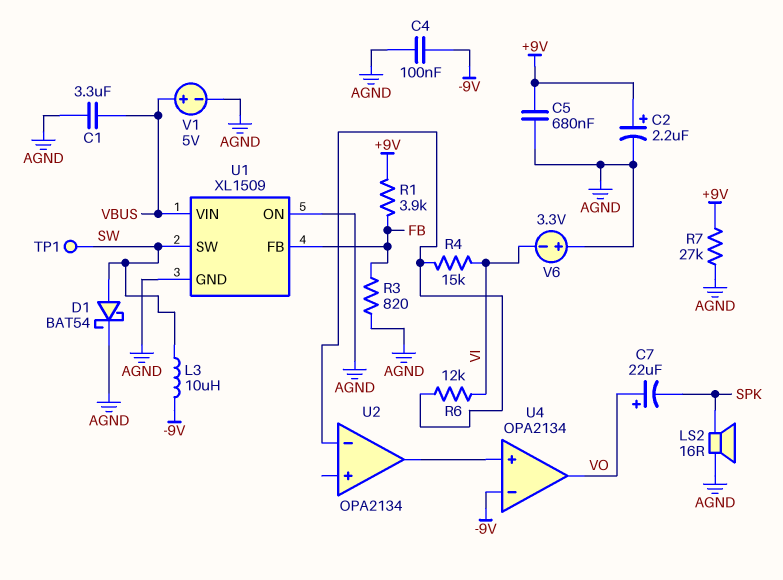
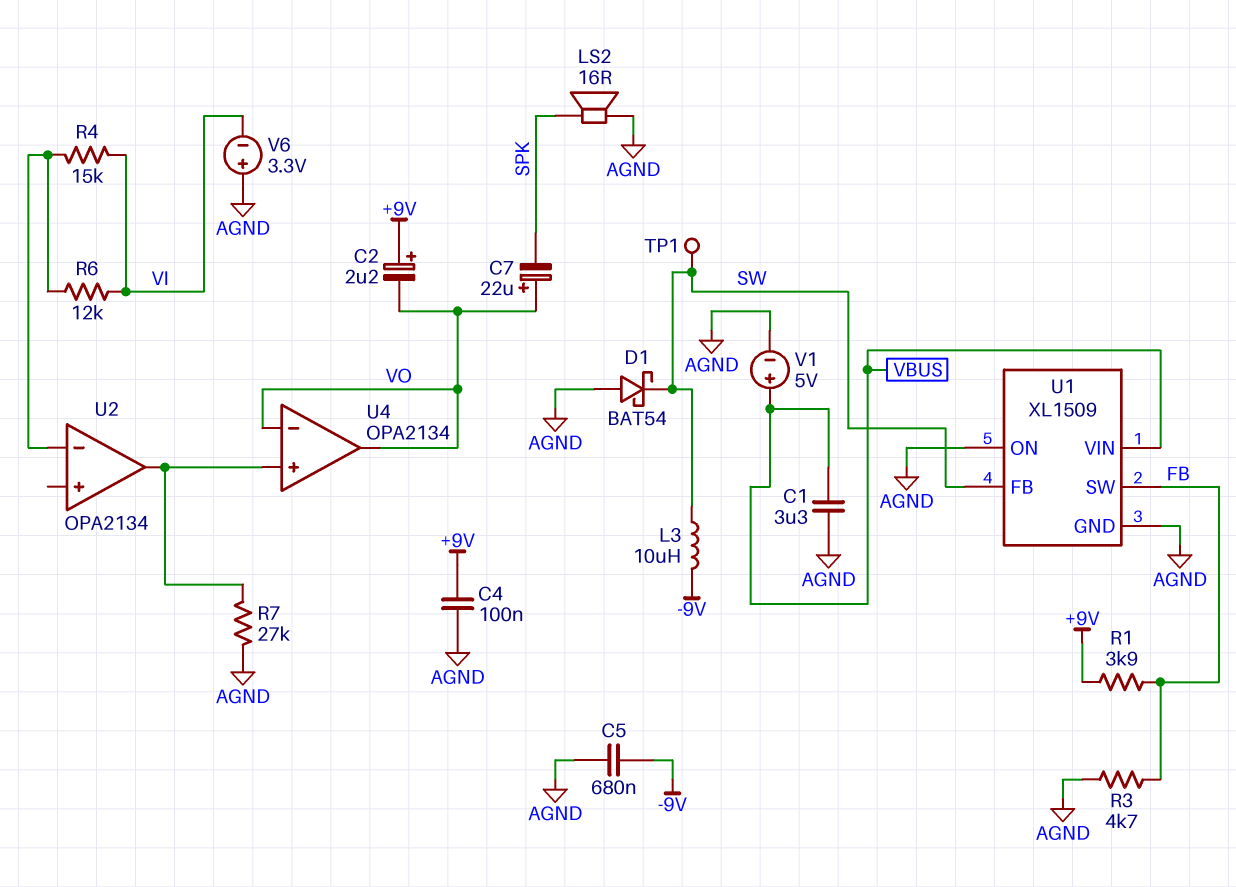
C2: 2.2uF (plus +9V, minus AGND) -> 2.2uF (plus +9V, minus VO)
C4: 100nF (-9V, AGND) -> 100nF (+9V, AGND)
C5: 680nF (+9V, AGND) -> 680nF (-9V, AGND)
D1: schottky BAT54 (A SW, K AGND) -> schottky BAT54 (A AGND, K SW)
R3: 820 (AGND, FB) -> 4.7k (AGND, FB)
R7: 27k (+9V, AGND) -> 27k (AGND, U2/out)
U1 pin FB: FB -> SW
U1 pin SW: SW -> FB
U4 pin in-: -9V -> VO

